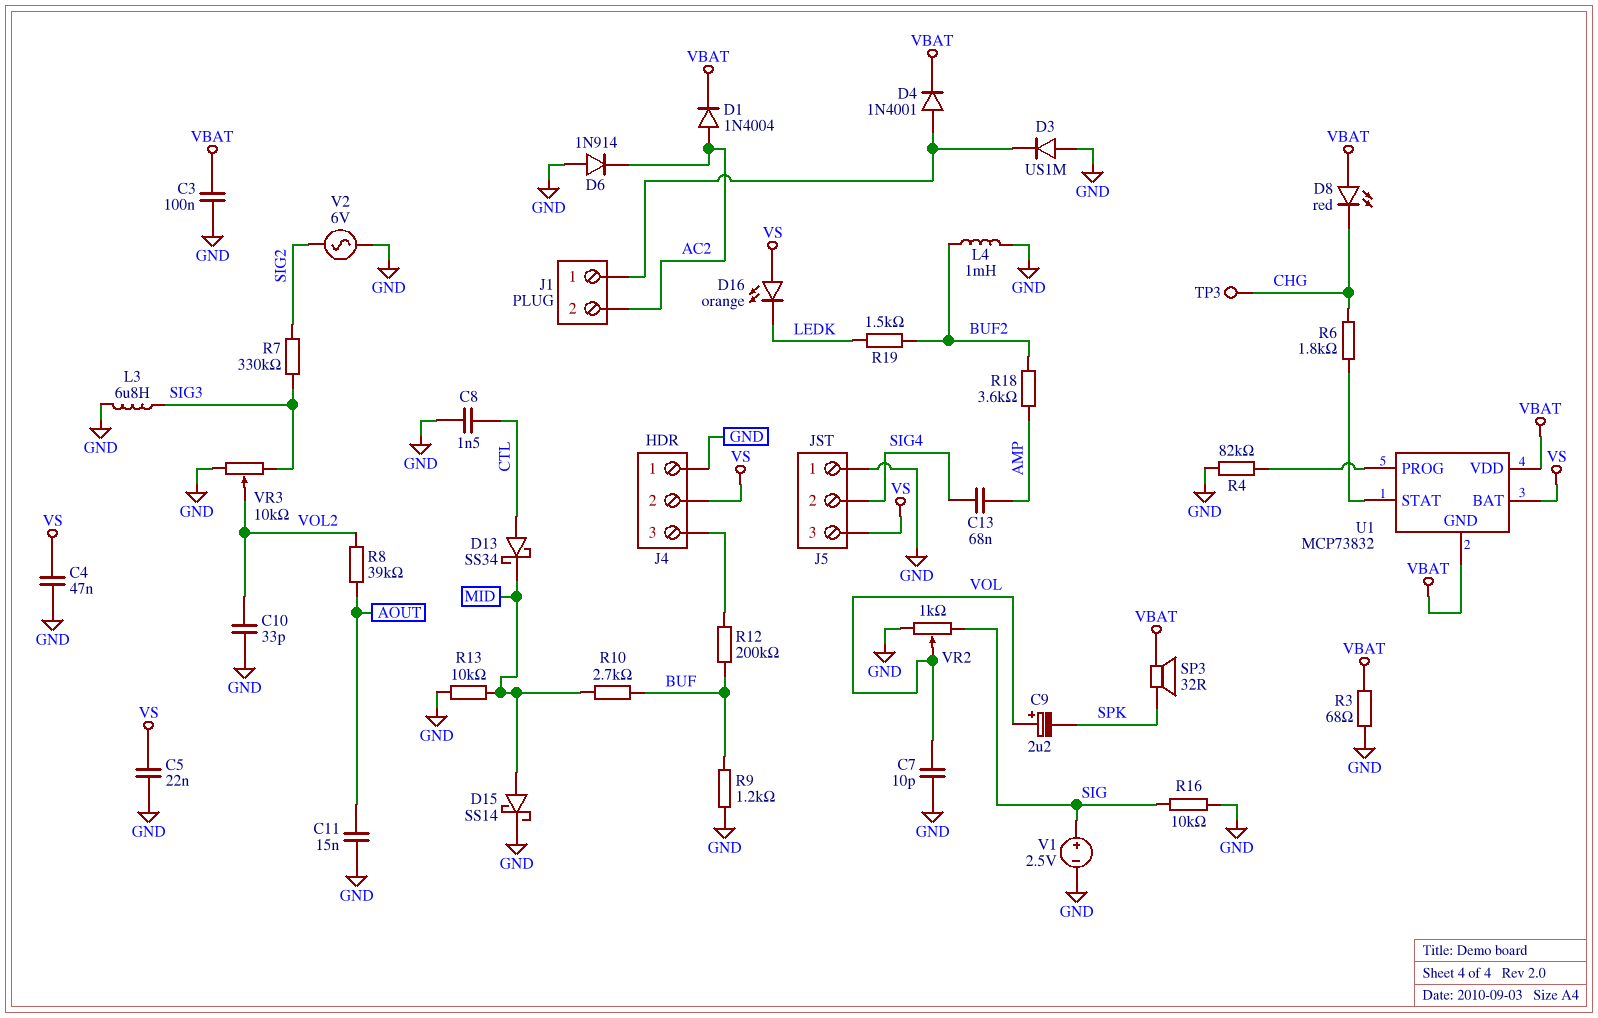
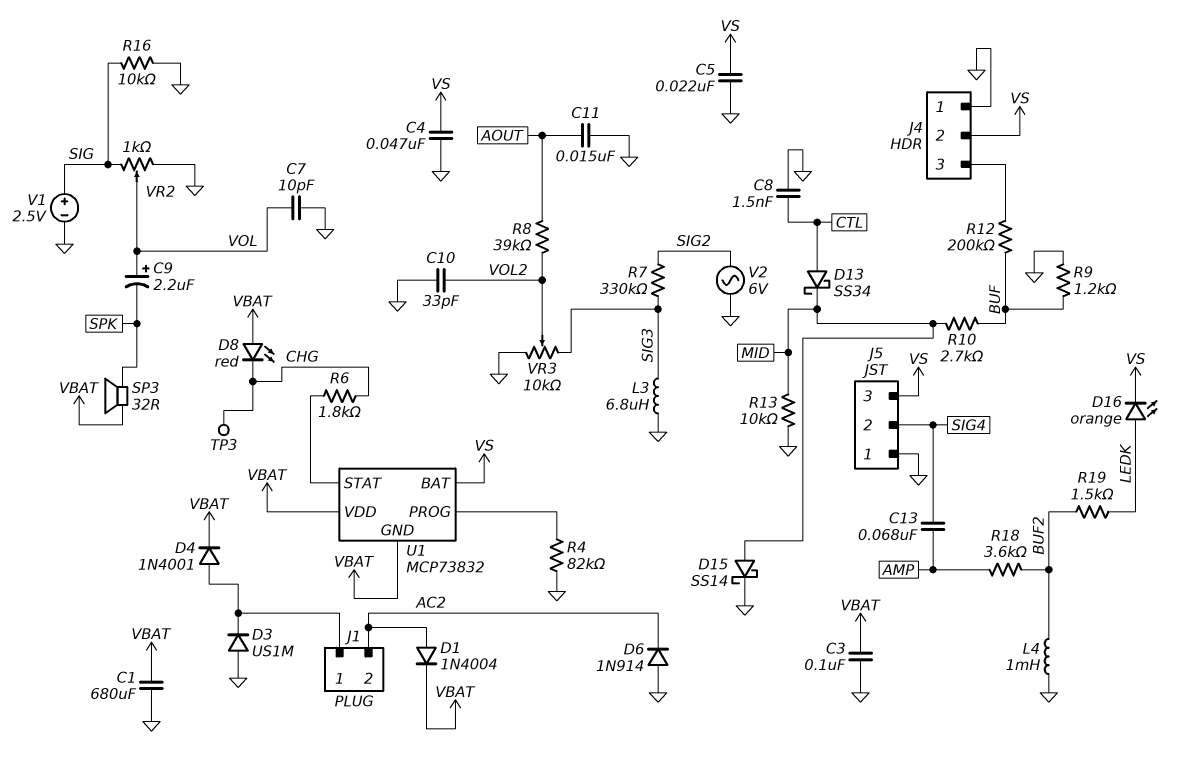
C1: none -> 680uF (GND, VBAT)
D16: LED orange (A VS, K LEDK) -> LED orange (A LEDK, K VS)
R3: 68 (GND, VBAT) -> none

